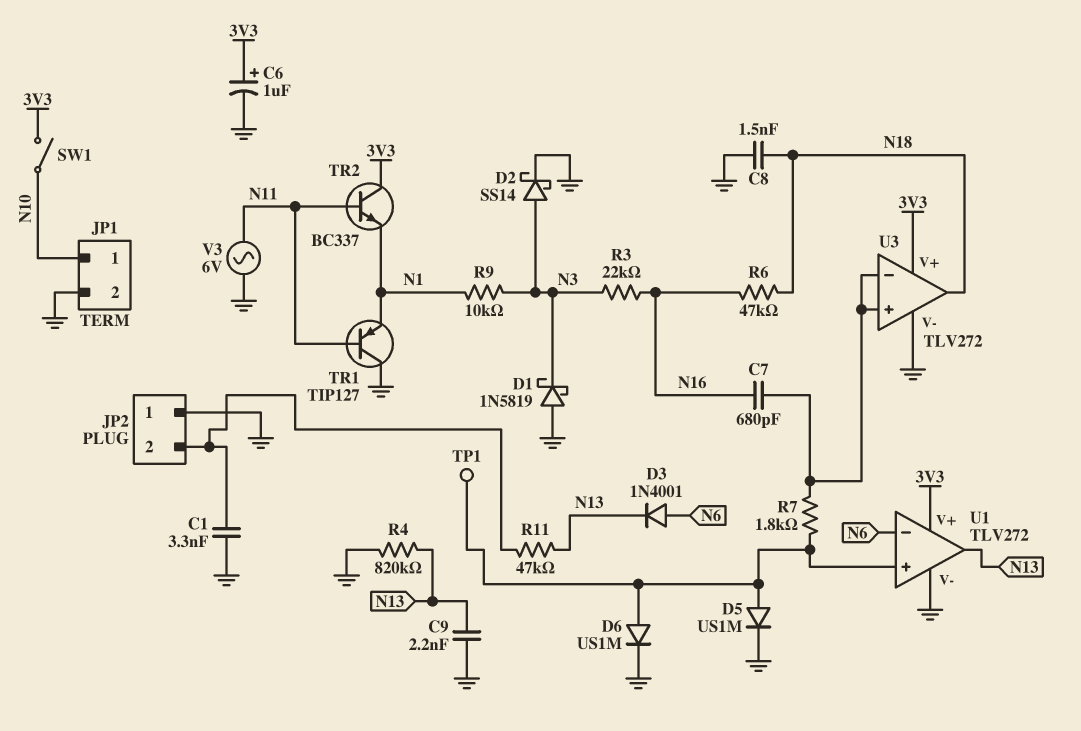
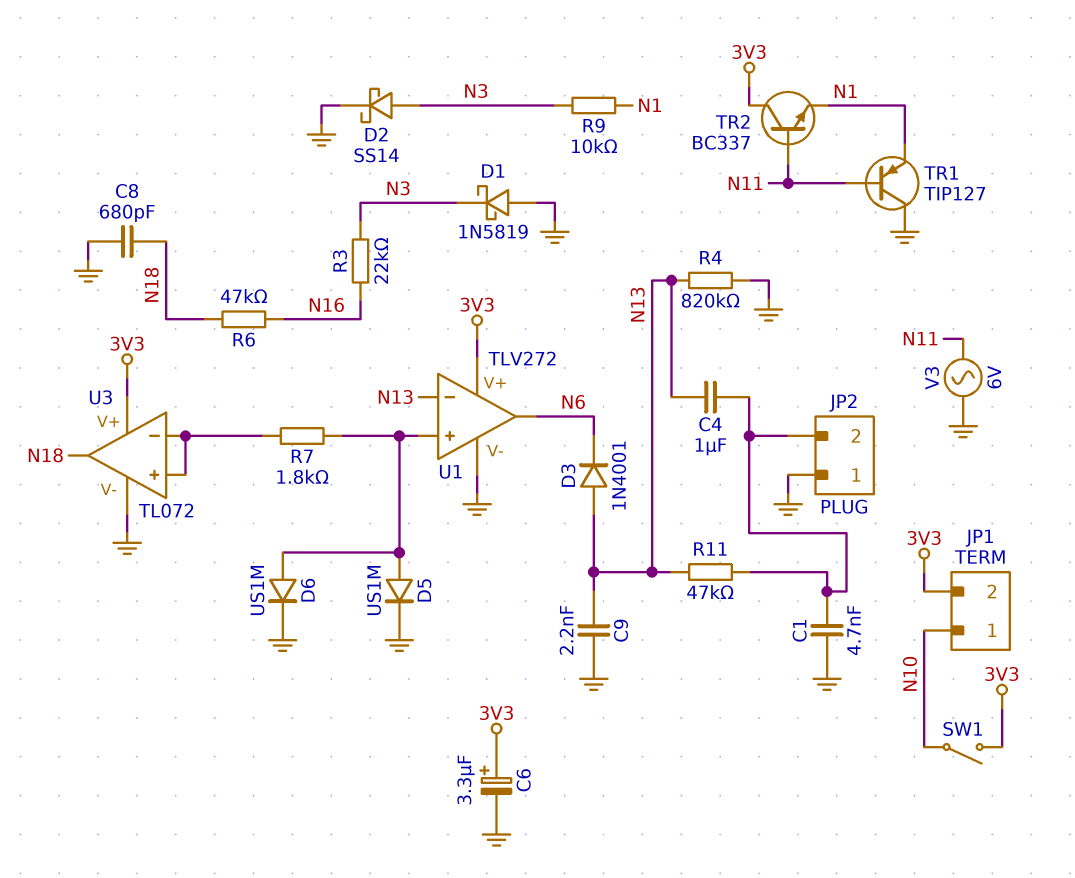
C1: 3.3nF (GND, JP2/2) -> 4.7nF (GND, JP2/2)
C4: none -> 1uF (JP2/2, N13)
C6: 1uF (plus 3V3, minus GND) -> 3.3uF (plus 3V3, minus GND)
C7: 680pF (N16, U3/in+) -> none
C8: 1.5nF (GND, N18) -> 680pF (GND, N18)
D3: diode 1N4001 (A N6, K N13) -> diode 1N4001 (A N13, K N6)
JP1 pin 2: GND -> 3V3
TP1: test point (U1/in+) -> none
U1 pin in-: N6 -> N13
U1 pin out: N13 -> N6
U3: TLV272 -> TL072

